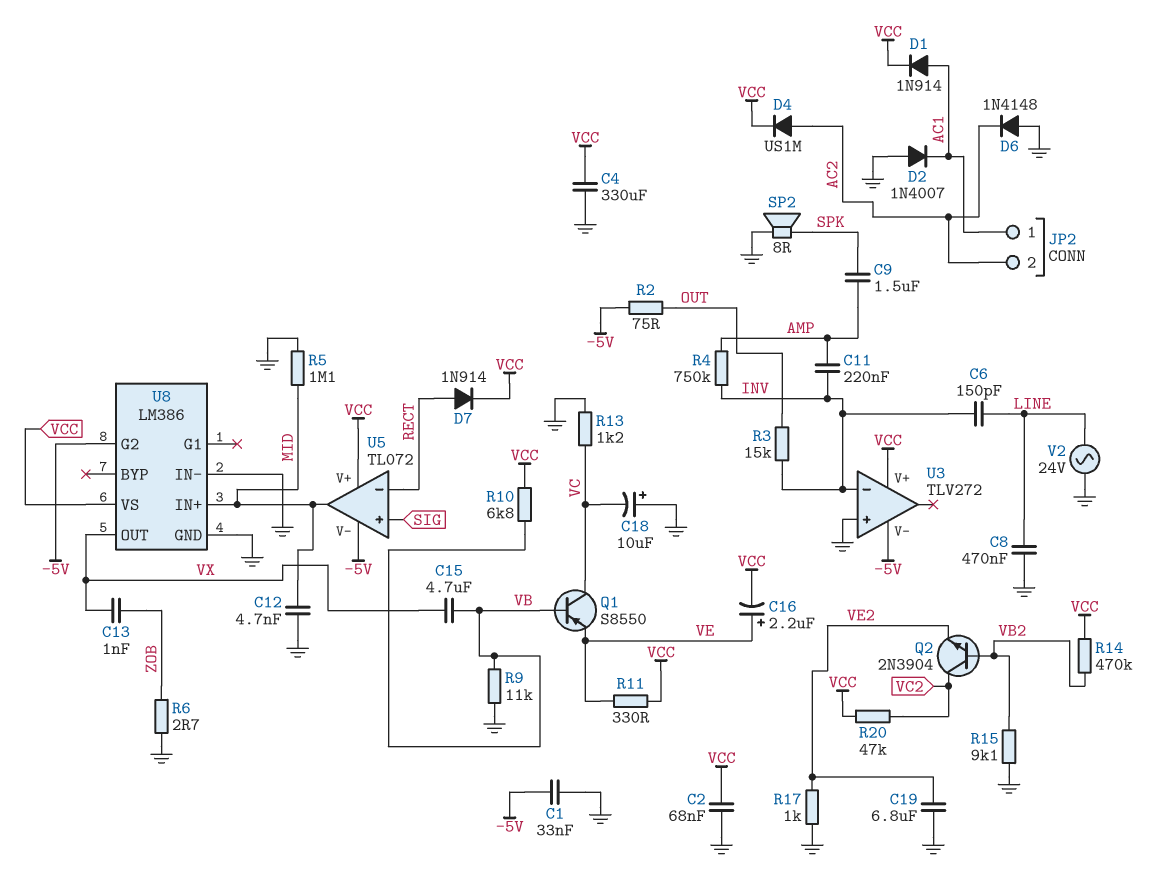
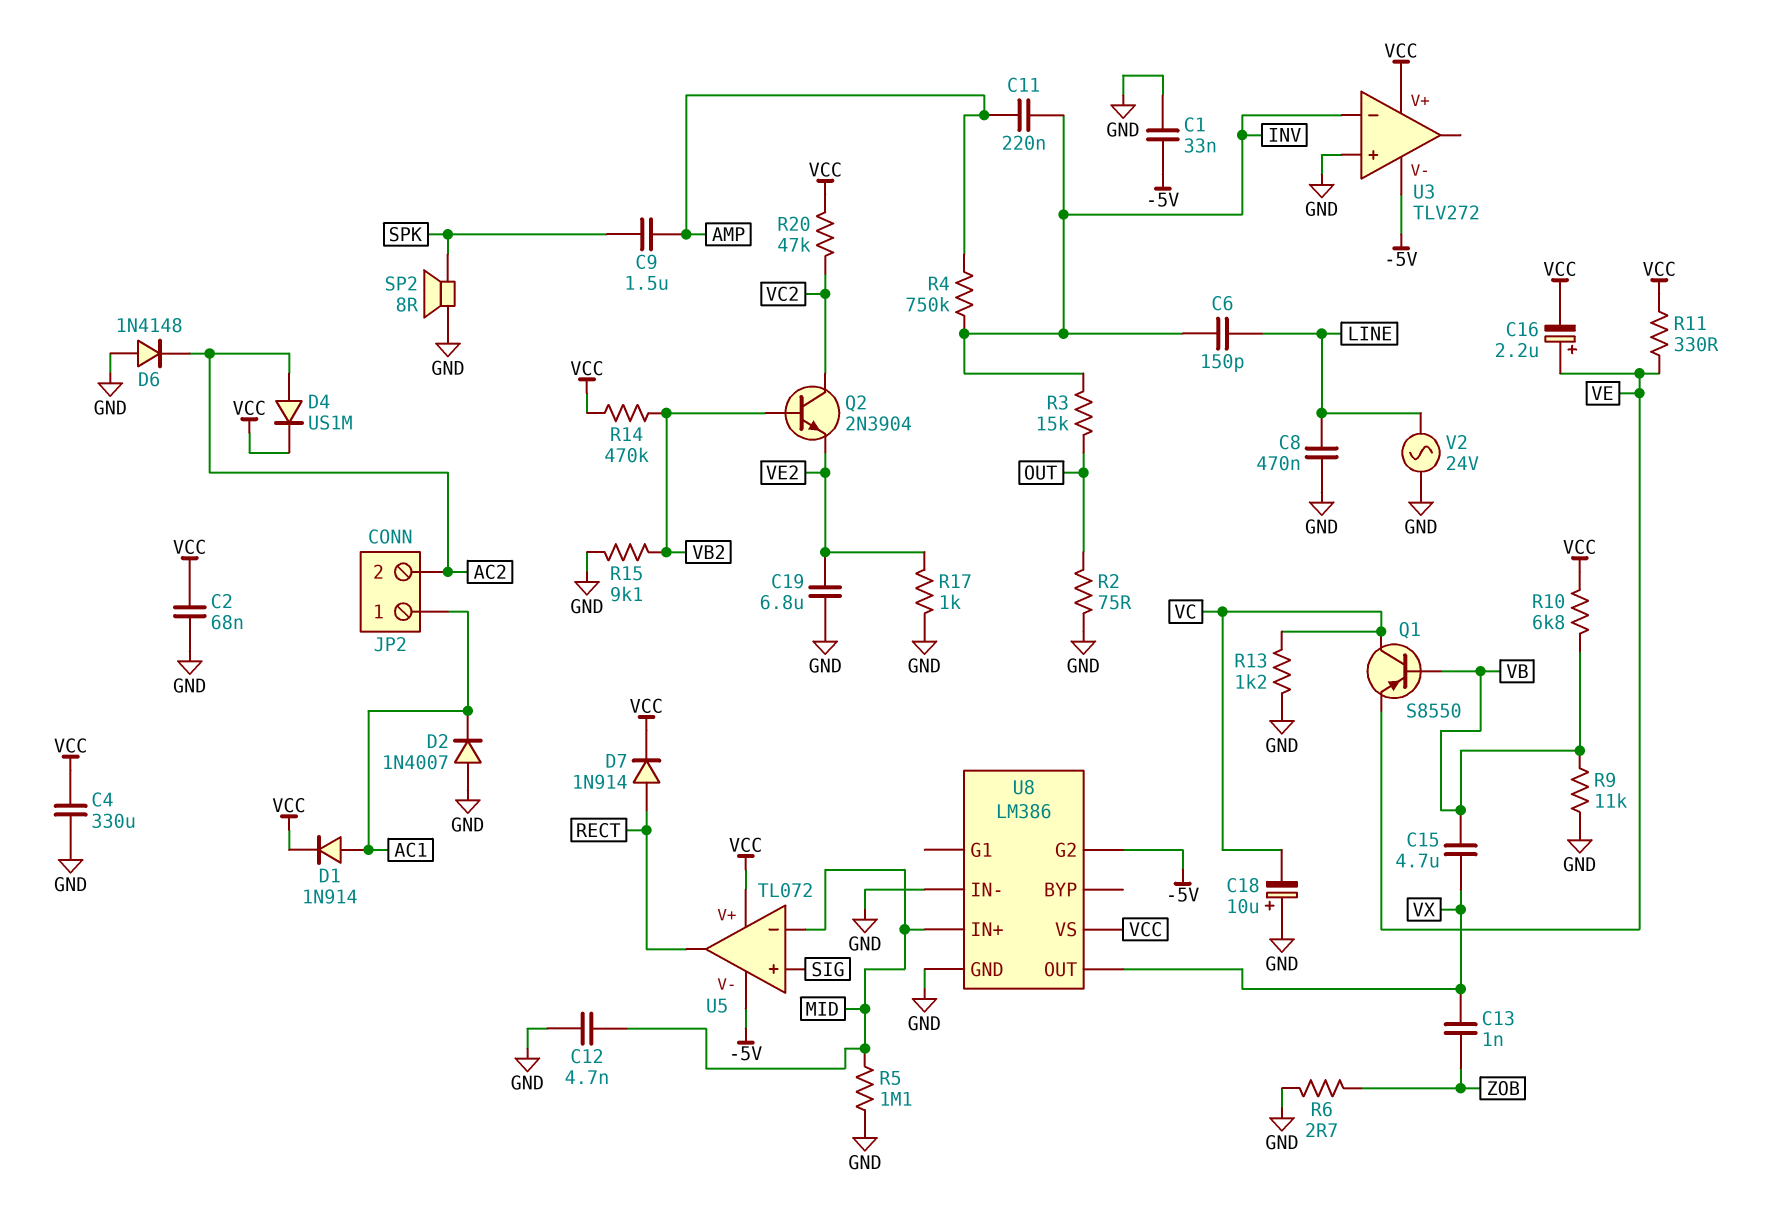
R2: 75 (-5V, OUT) -> 75 (GND, OUT)
U5 pin in-: RECT -> MID
U5 pin out: MID -> RECT

